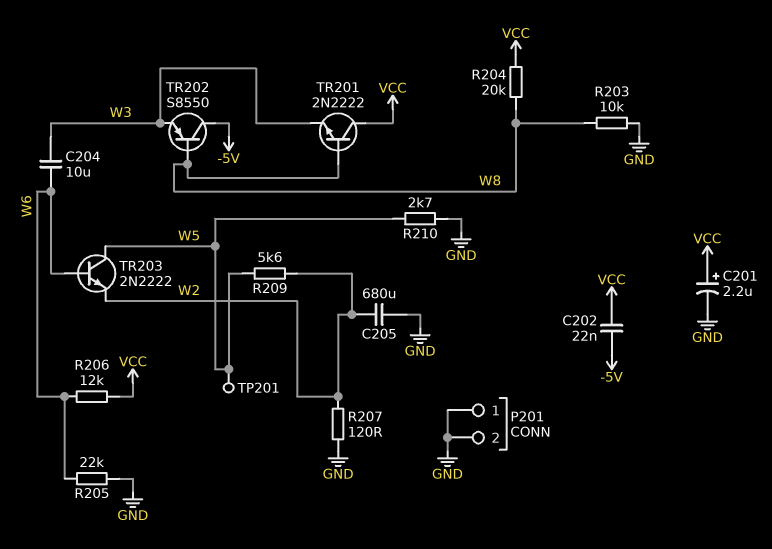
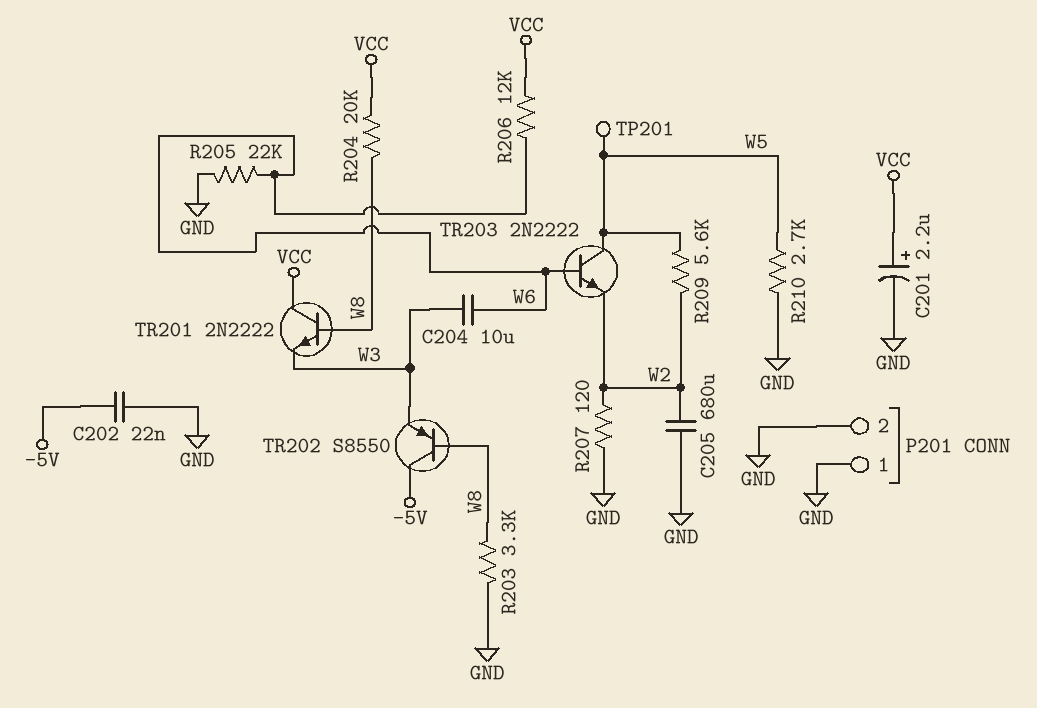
C202: 22nF (-5V, VCC) -> 22nF (-5V, GND)
R203: 10k (GND, W8) -> 3.3k (GND, W8)

